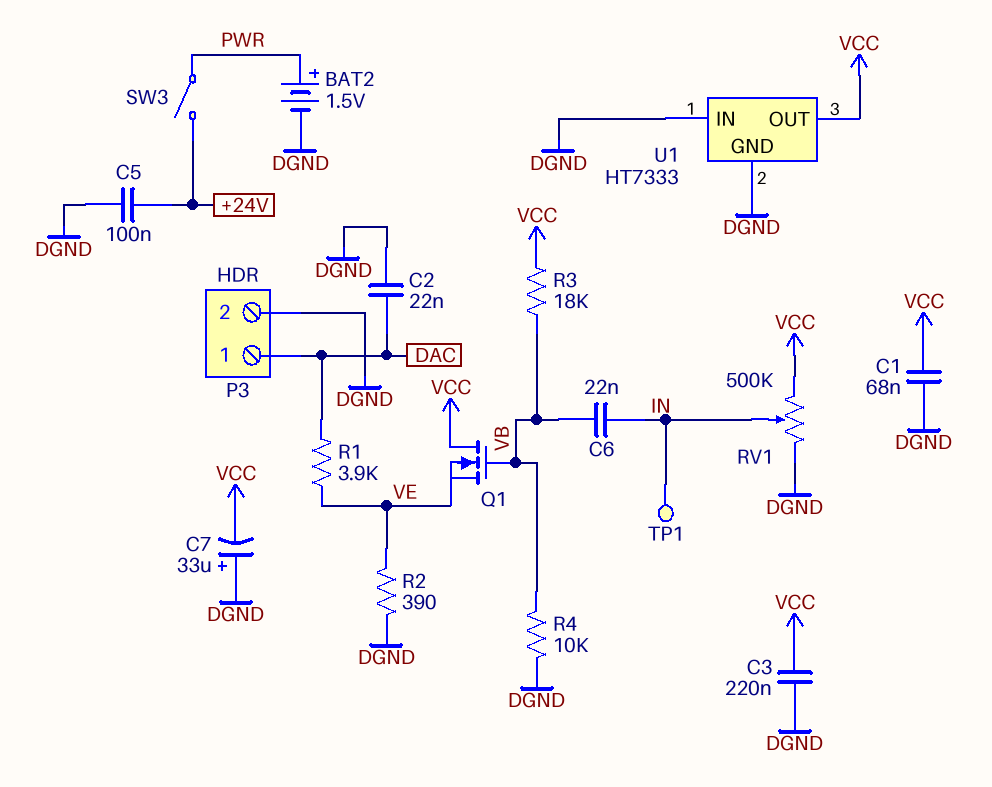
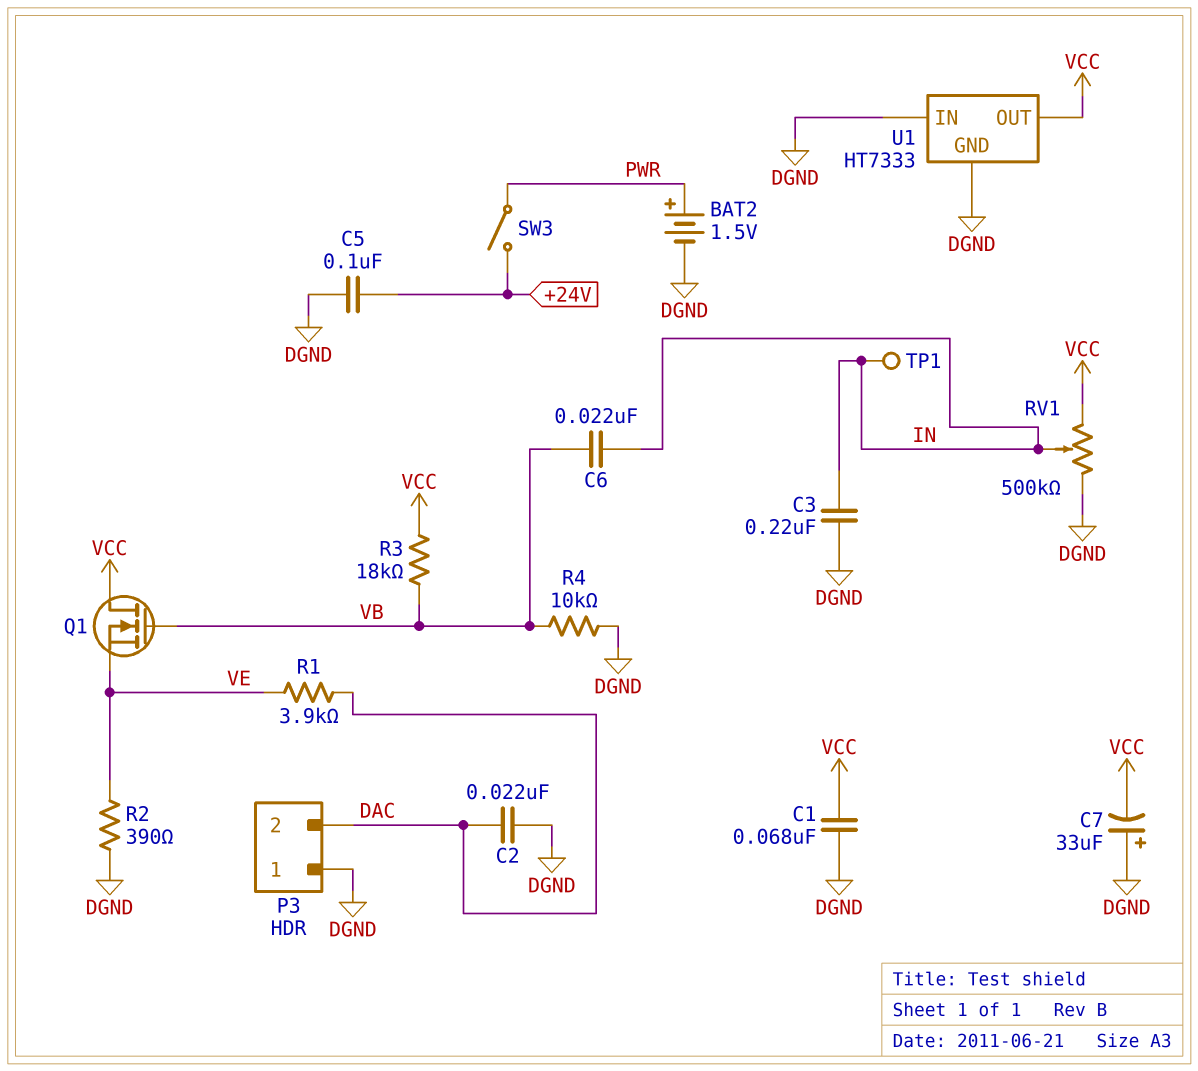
C3: 220nF (DGND, VCC) -> 220nF (DGND, IN)
P3 pin 1: DAC -> DGND
P3 pin 2: DGND -> DAC

